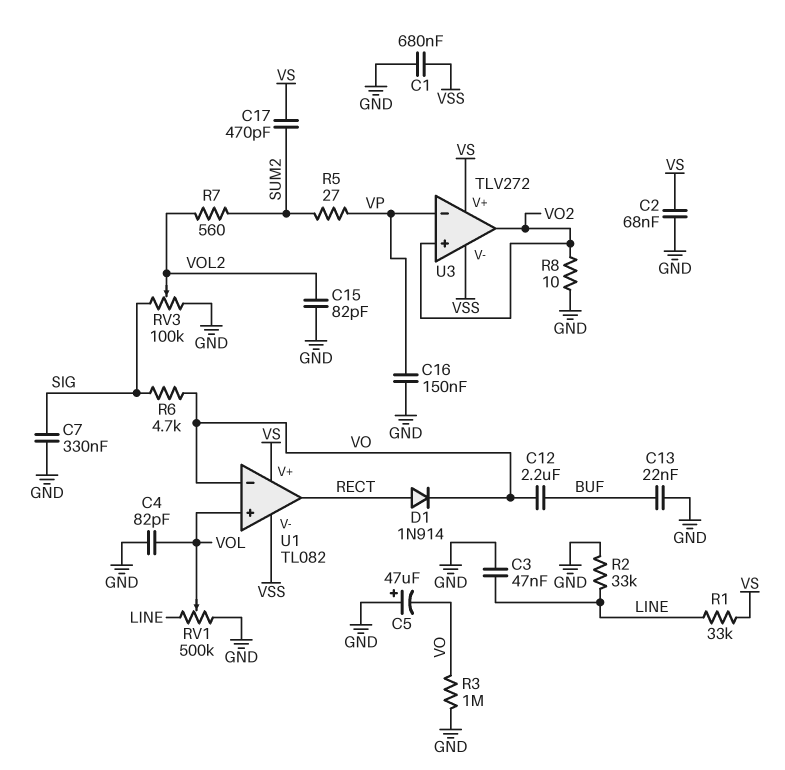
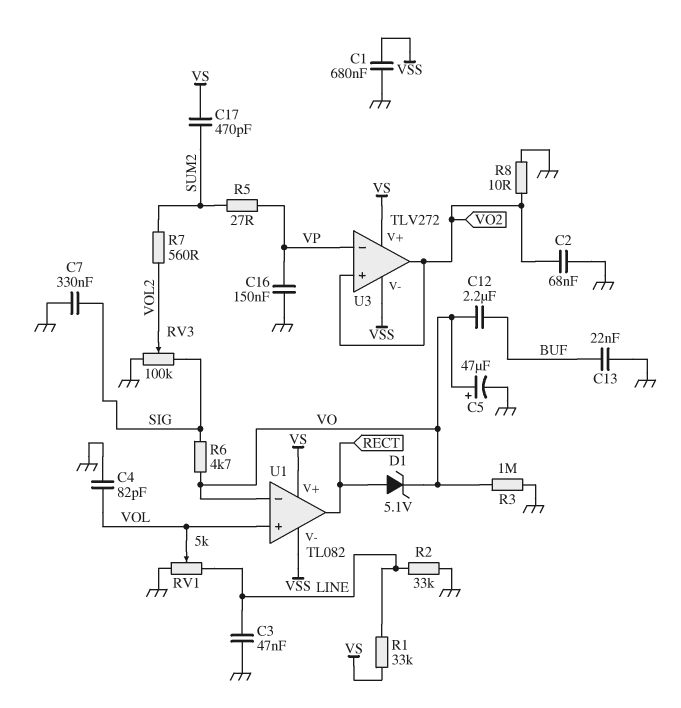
C2: 68nF (GND, VS) -> 68nF (GND, VO2)
C5: 47uF (plus GND, minus VO) -> 47uF (plus VO, minus GND)
C15: 82pF (GND, VOL2) -> none
D1: diode 1N914 (A RECT, K VO) -> zener 5.1V (A RECT, K VO)
RV1: 500k (GND, LINE, wiper VOL) -> 5k (GND, LINE, wiper VOL)

